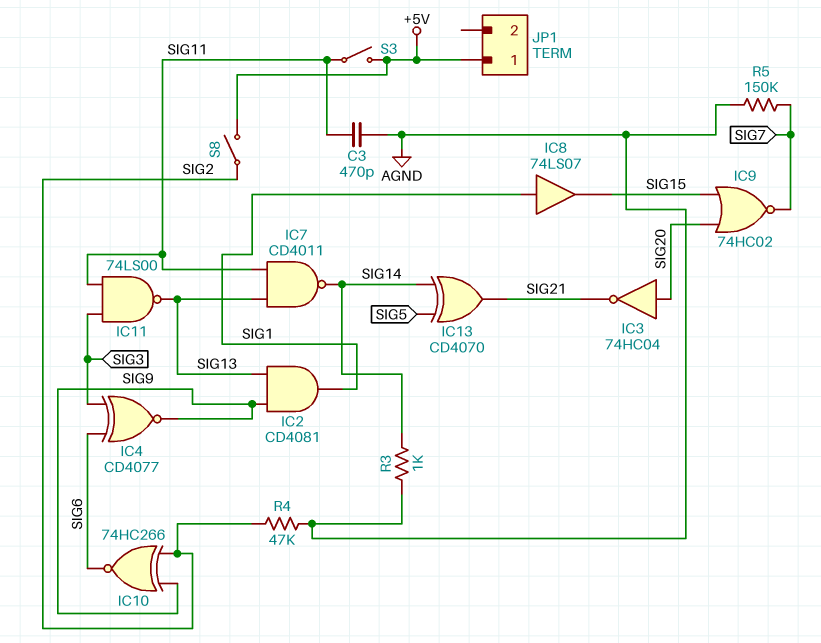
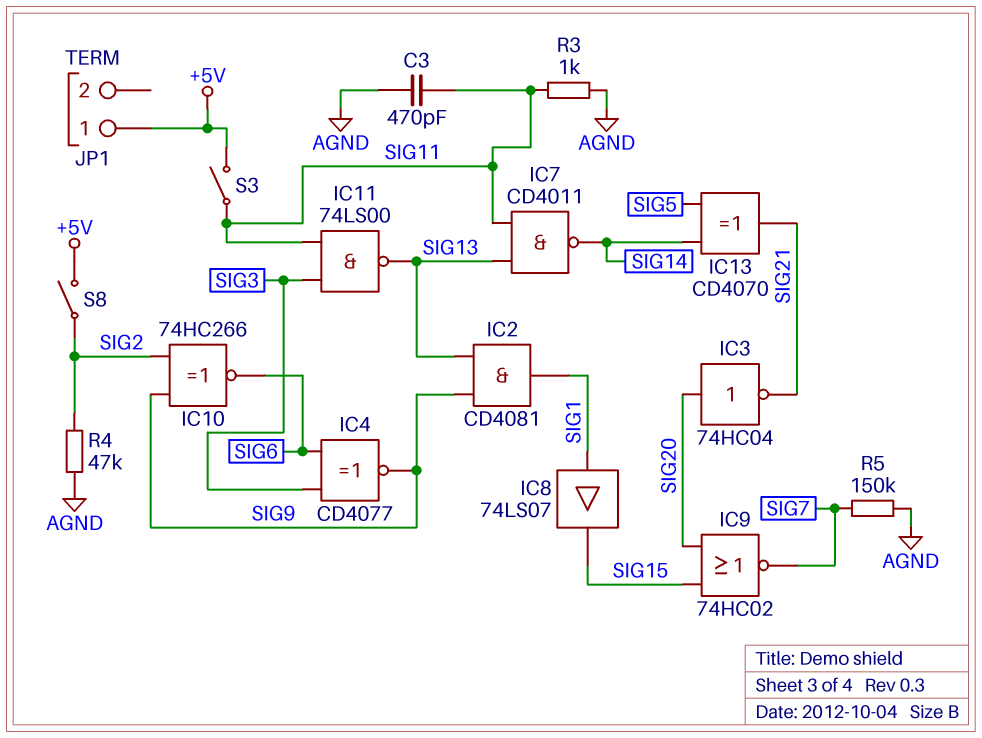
R3: 1k (AGND, SIG14) -> 1k (AGND, SIG11)

